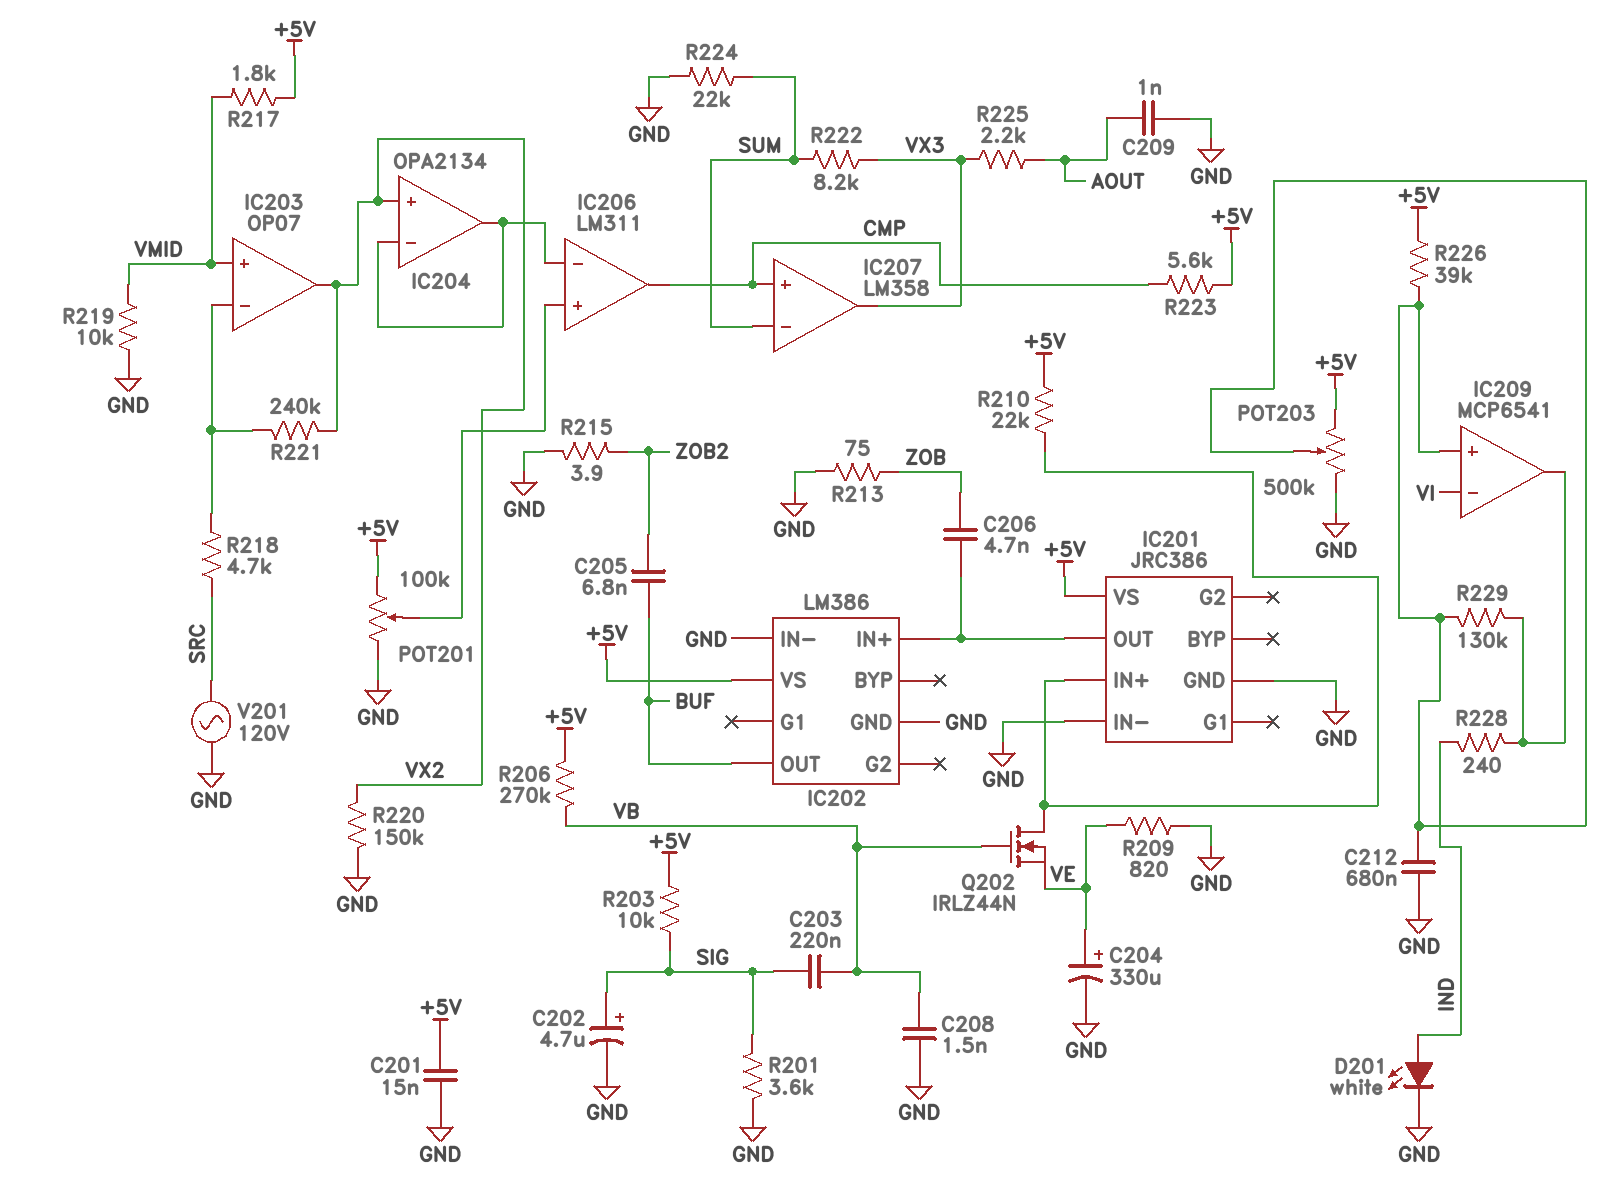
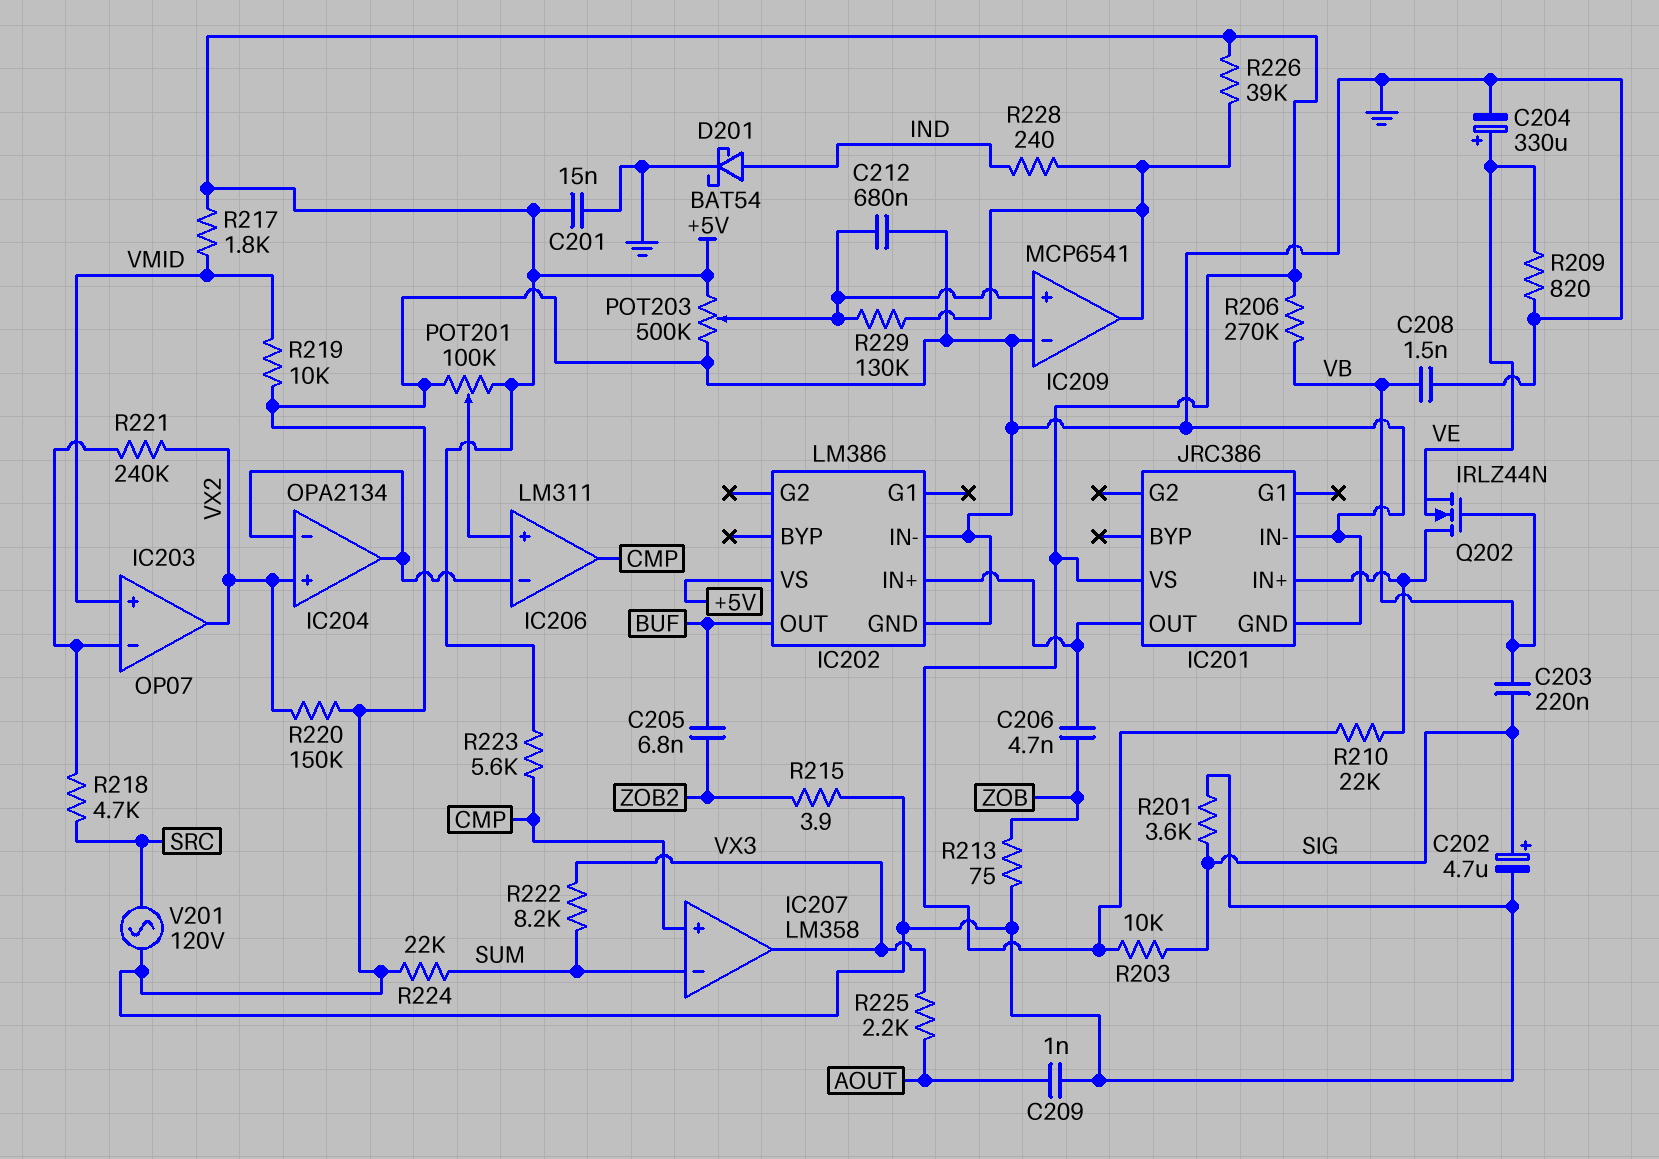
D201: LED white (A IND, K GND) -> schottky BAT54 (A IND, K GND)
IC209 pin in-: VI -> GND
R226: 39k (+5V, IC209/in+) -> 39k (+5V, IC209/out)

